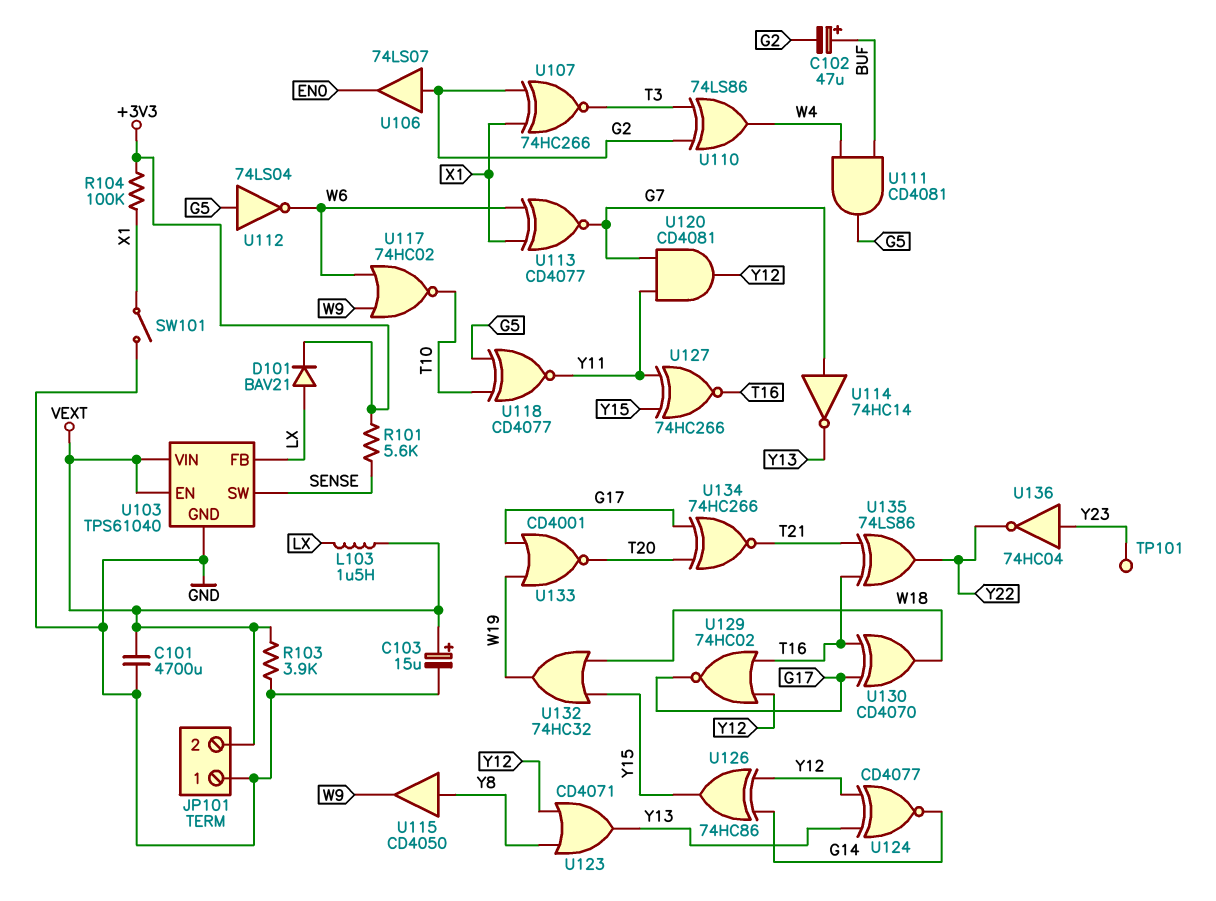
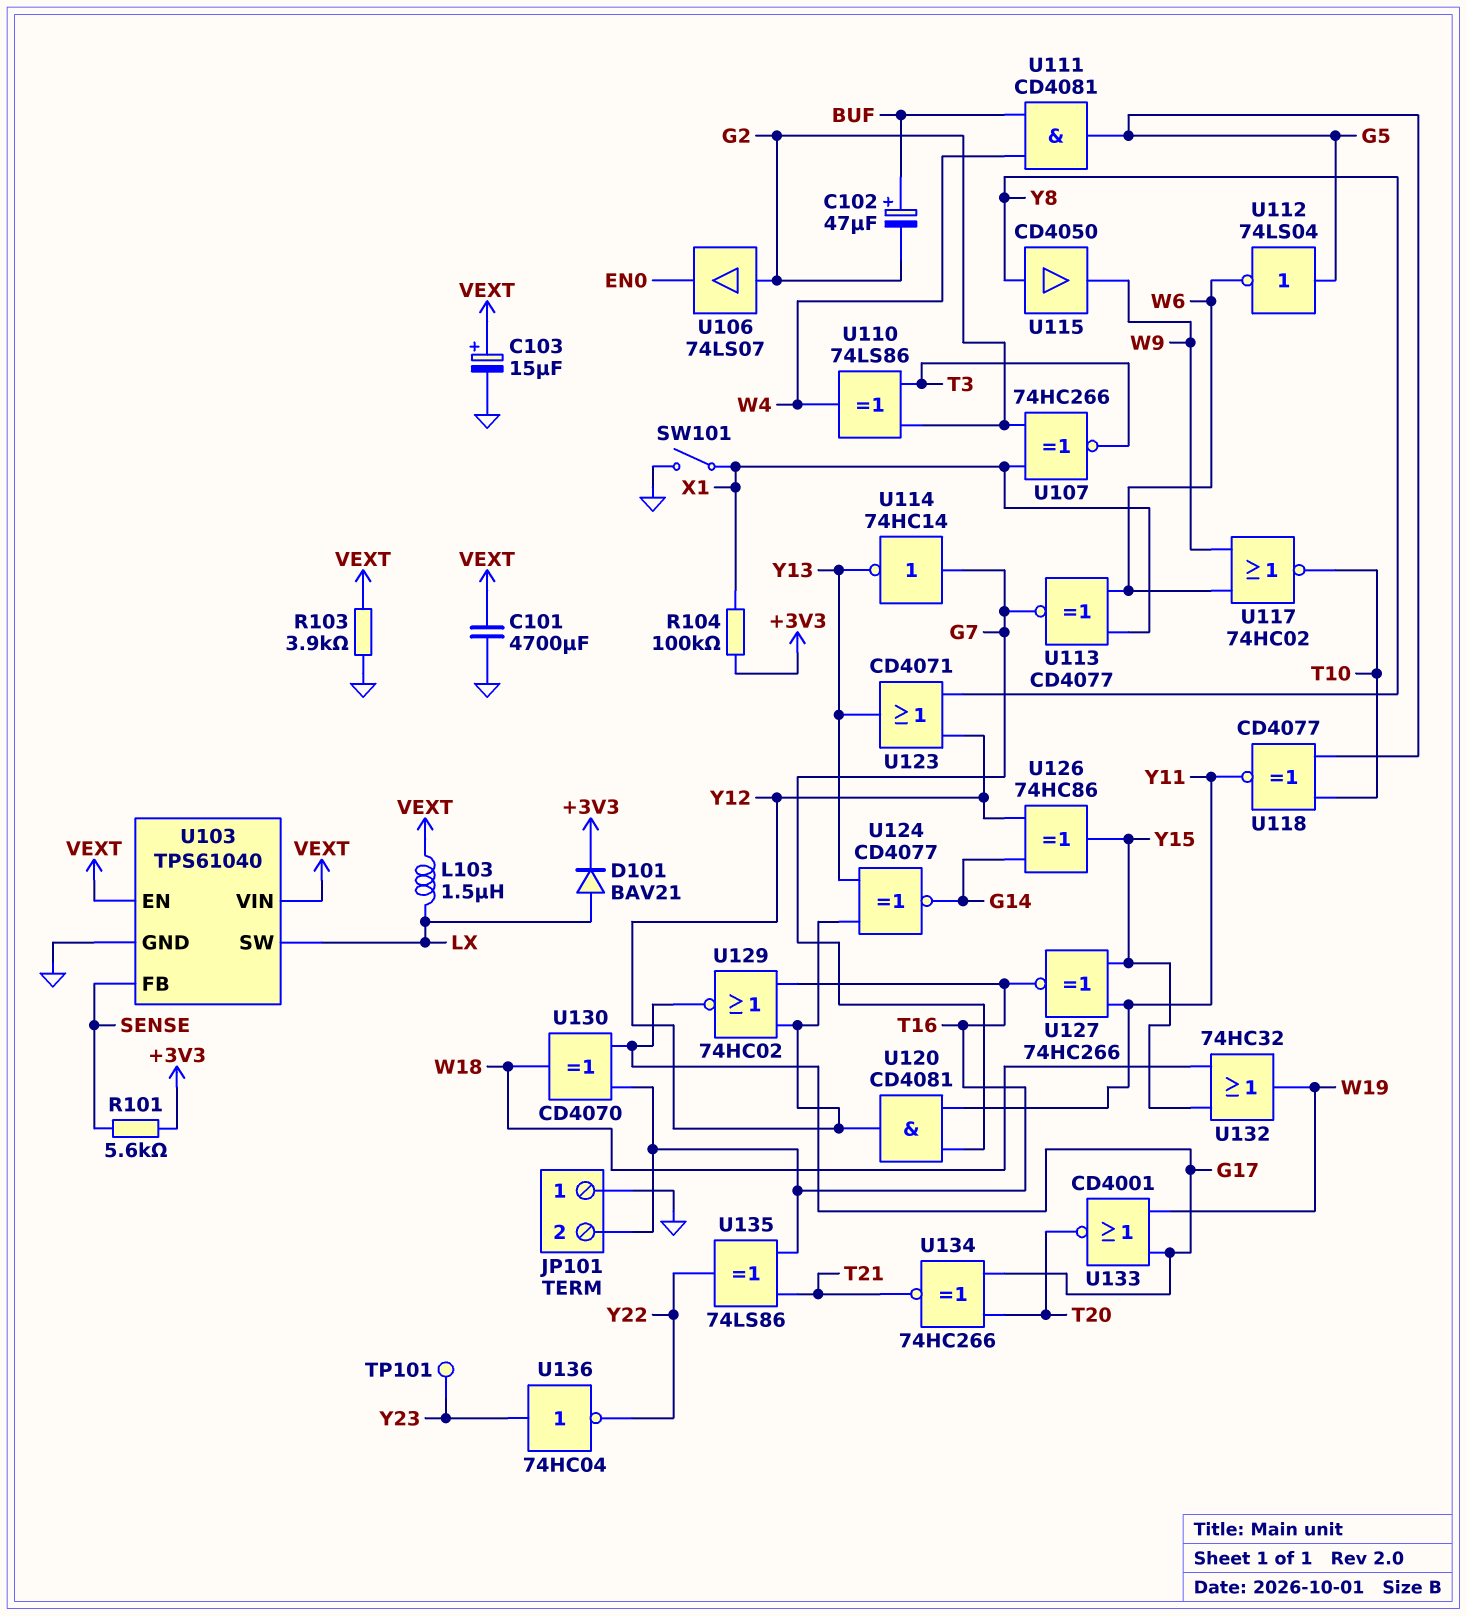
JP101 pin 2: VEXT -> T16
U103 pin FB: LX -> SENSE
U103 pin SW: SENSE -> LX

